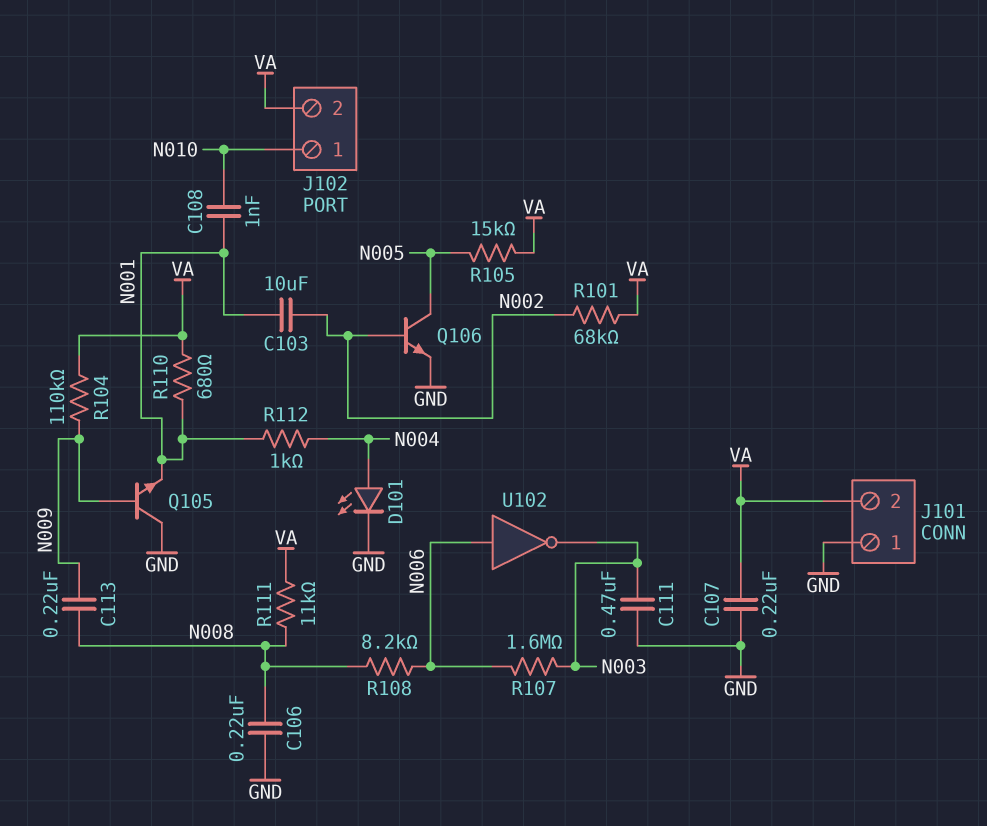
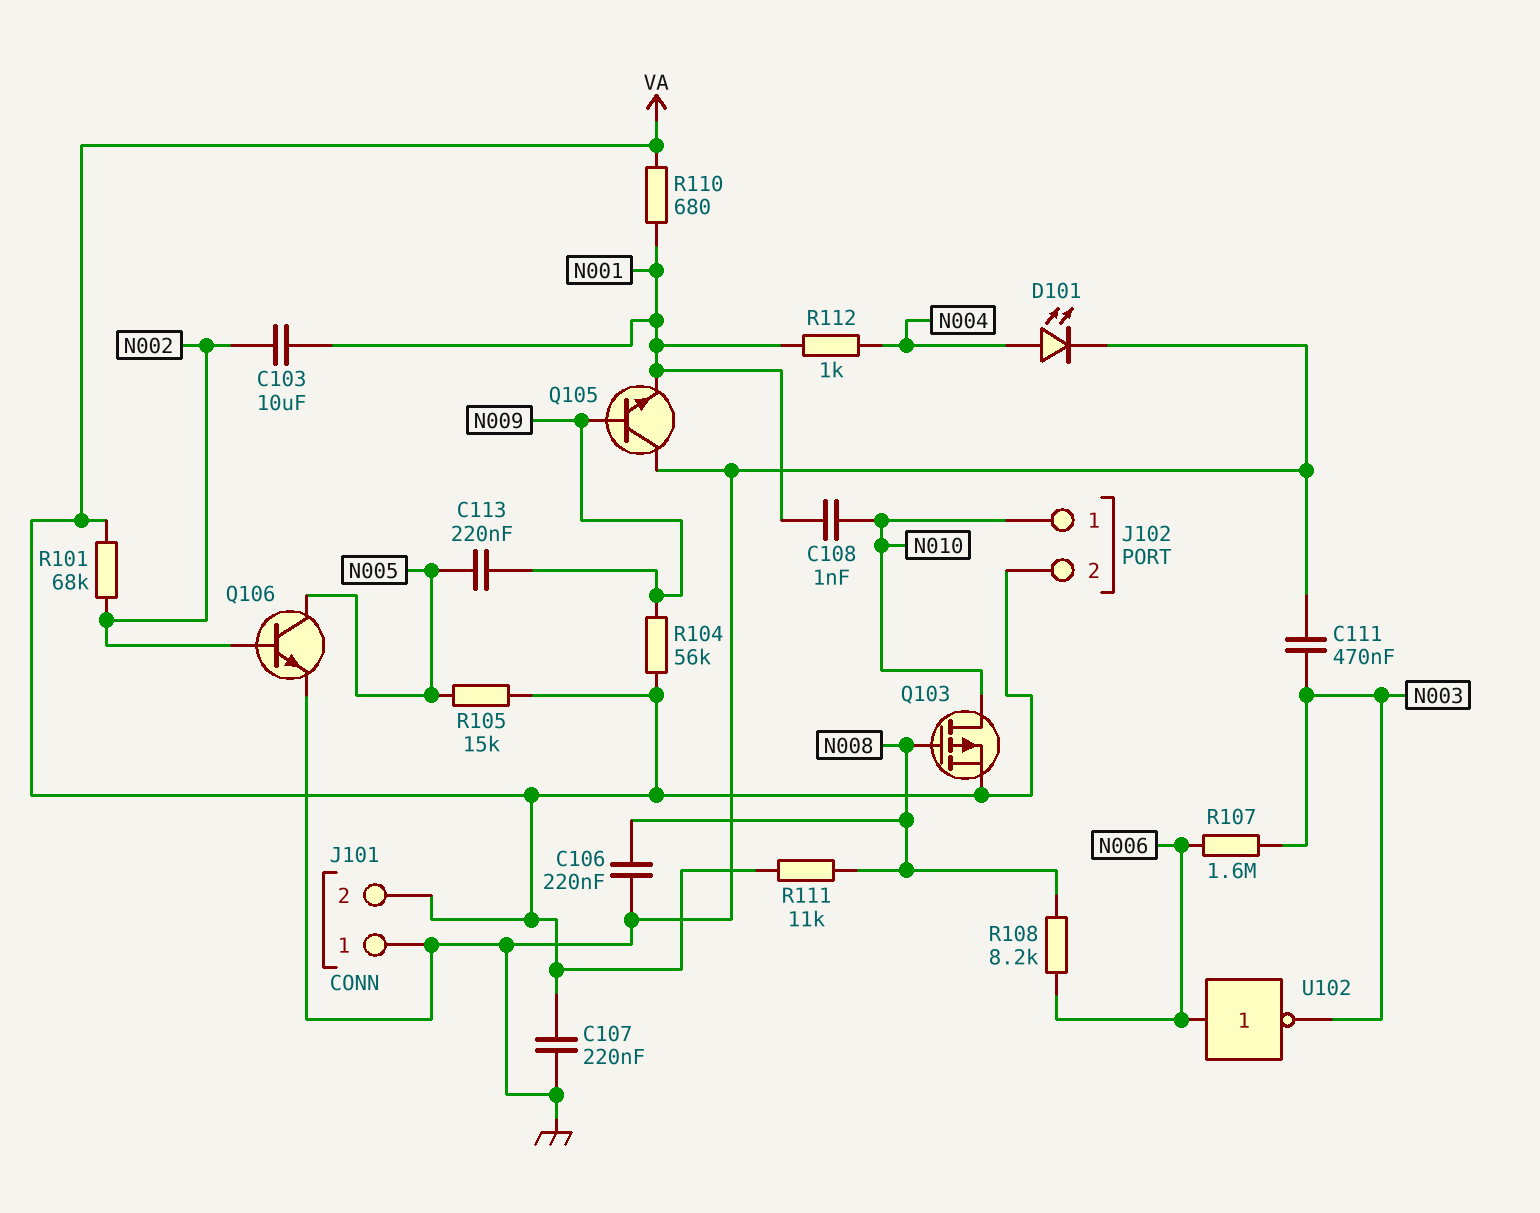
C113: 220nF (N008, N009) -> 220nF (N005, N009)
Q103: none -> PMOS (G N008, D N010, S VA)
R104: 110k (N009, VA) -> 56k (N009, VA)

